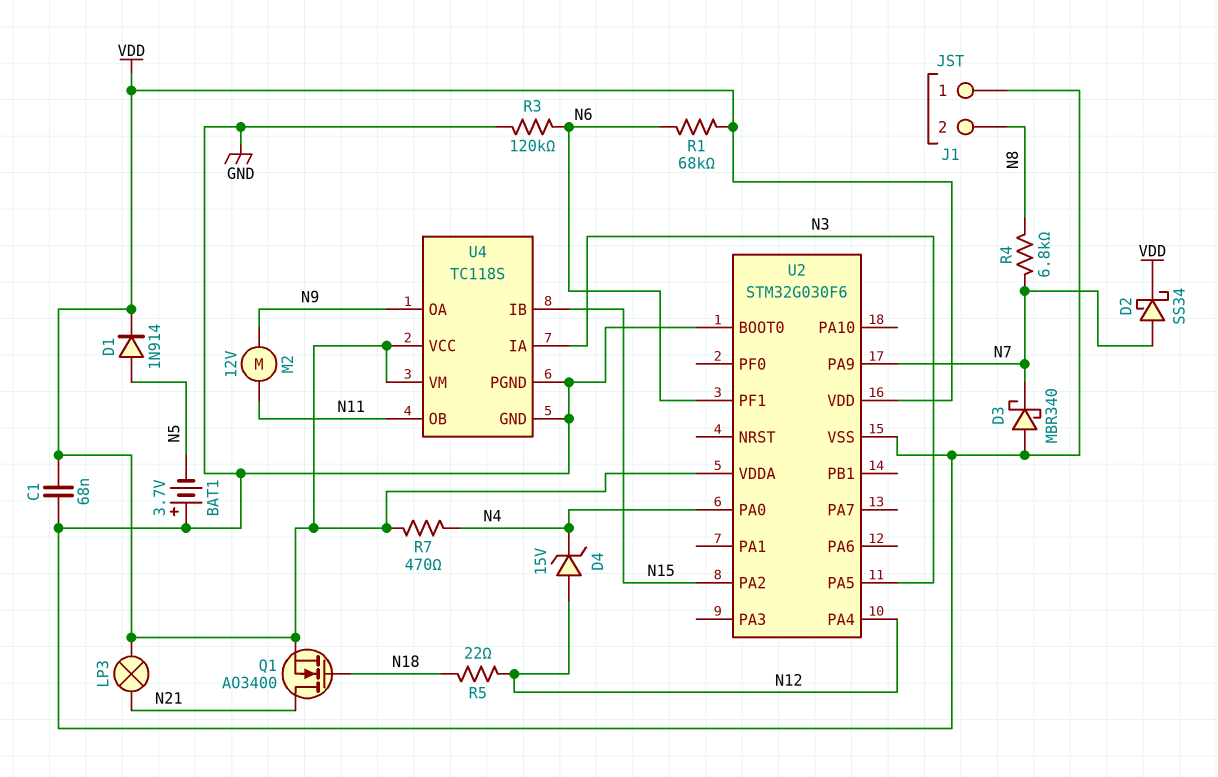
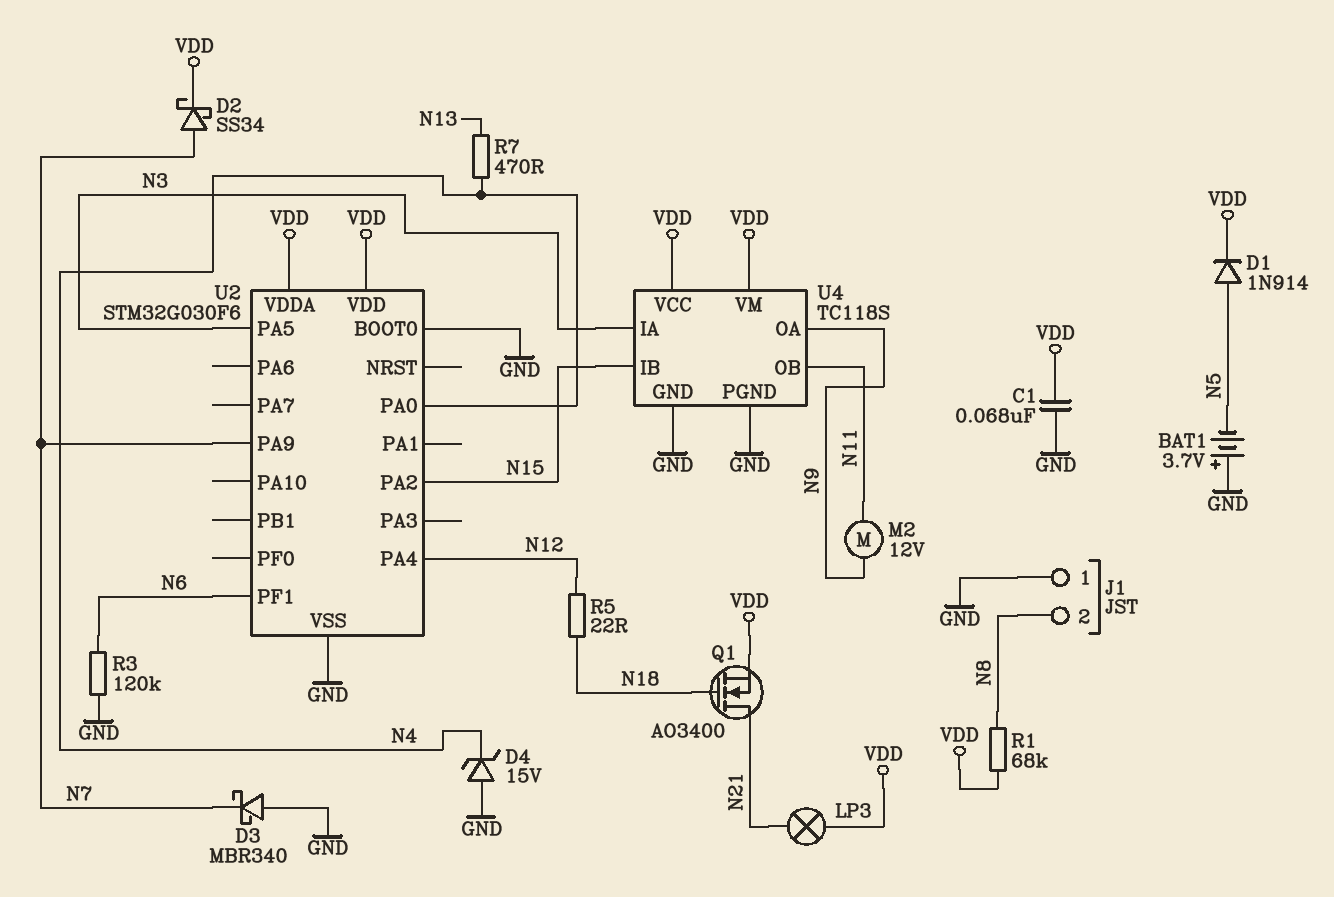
D4: zener 15V (A N12, K N4) -> zener 15V (A GND, K N4)
R1: 68k (N6, VDD) -> 68k (N8, VDD)
R4: 6.8k (N7, N8) -> none
R7: 470 (N4, VDD) -> 470 (N4, N13)

